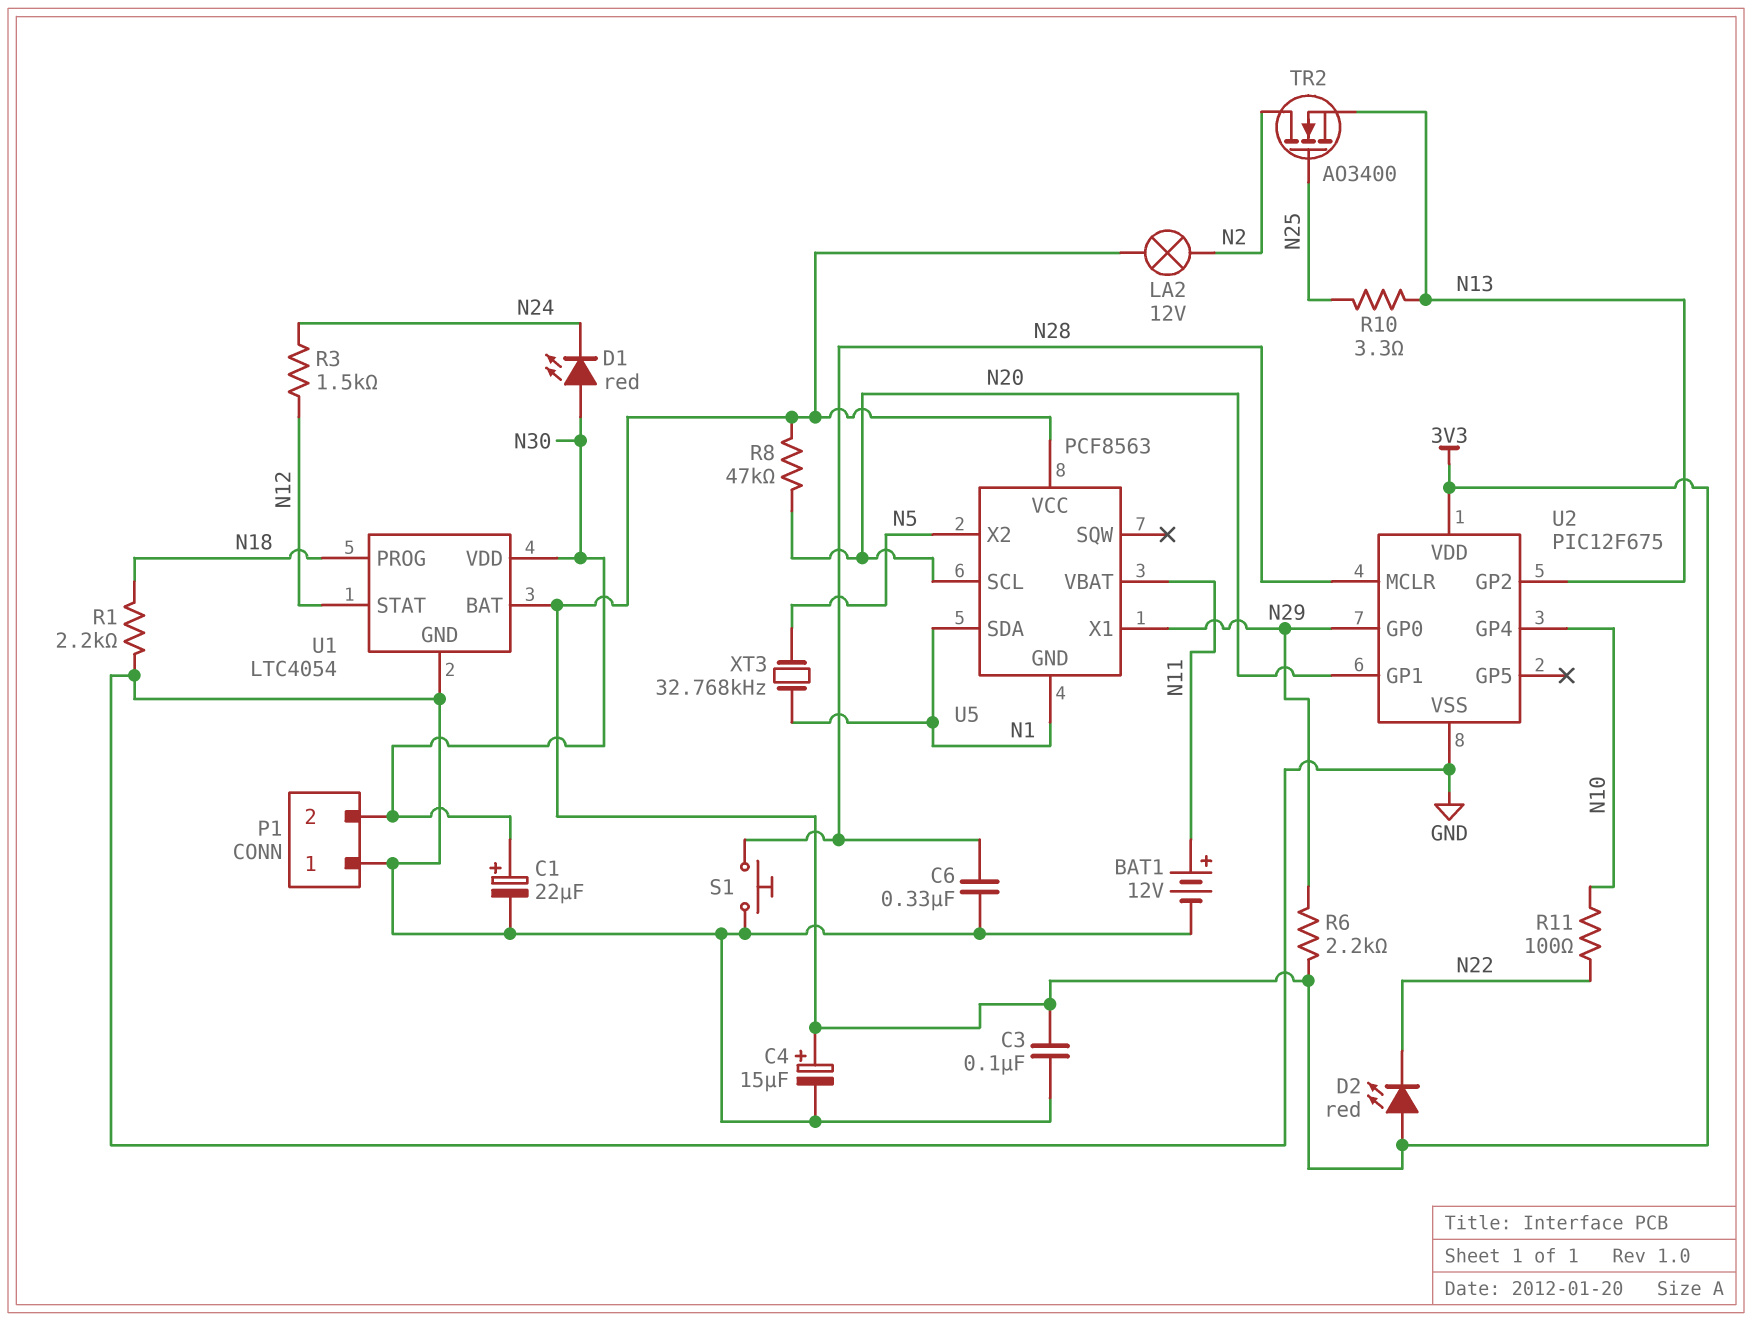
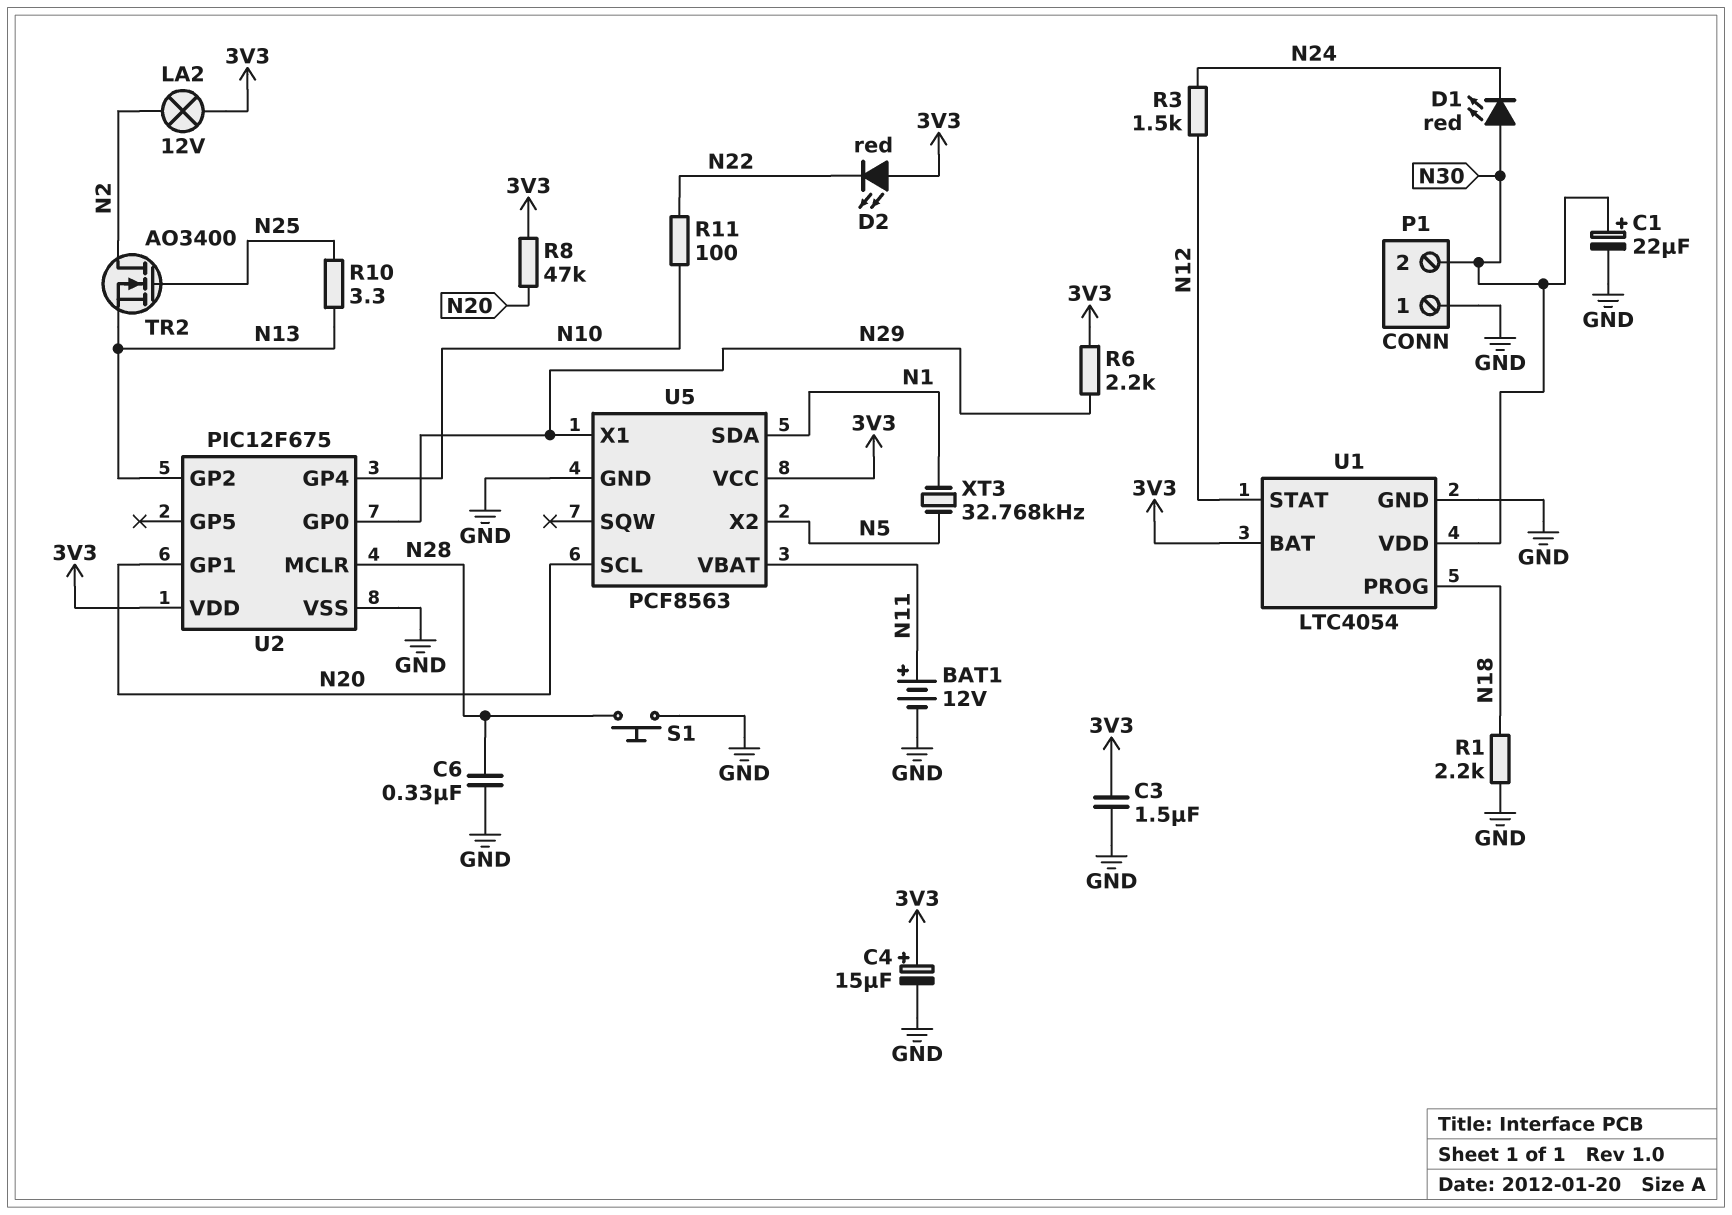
C3: 100nF (3V3, GND) -> 1.5uF (3V3, GND)
U5 pin GND: N1 -> GND

